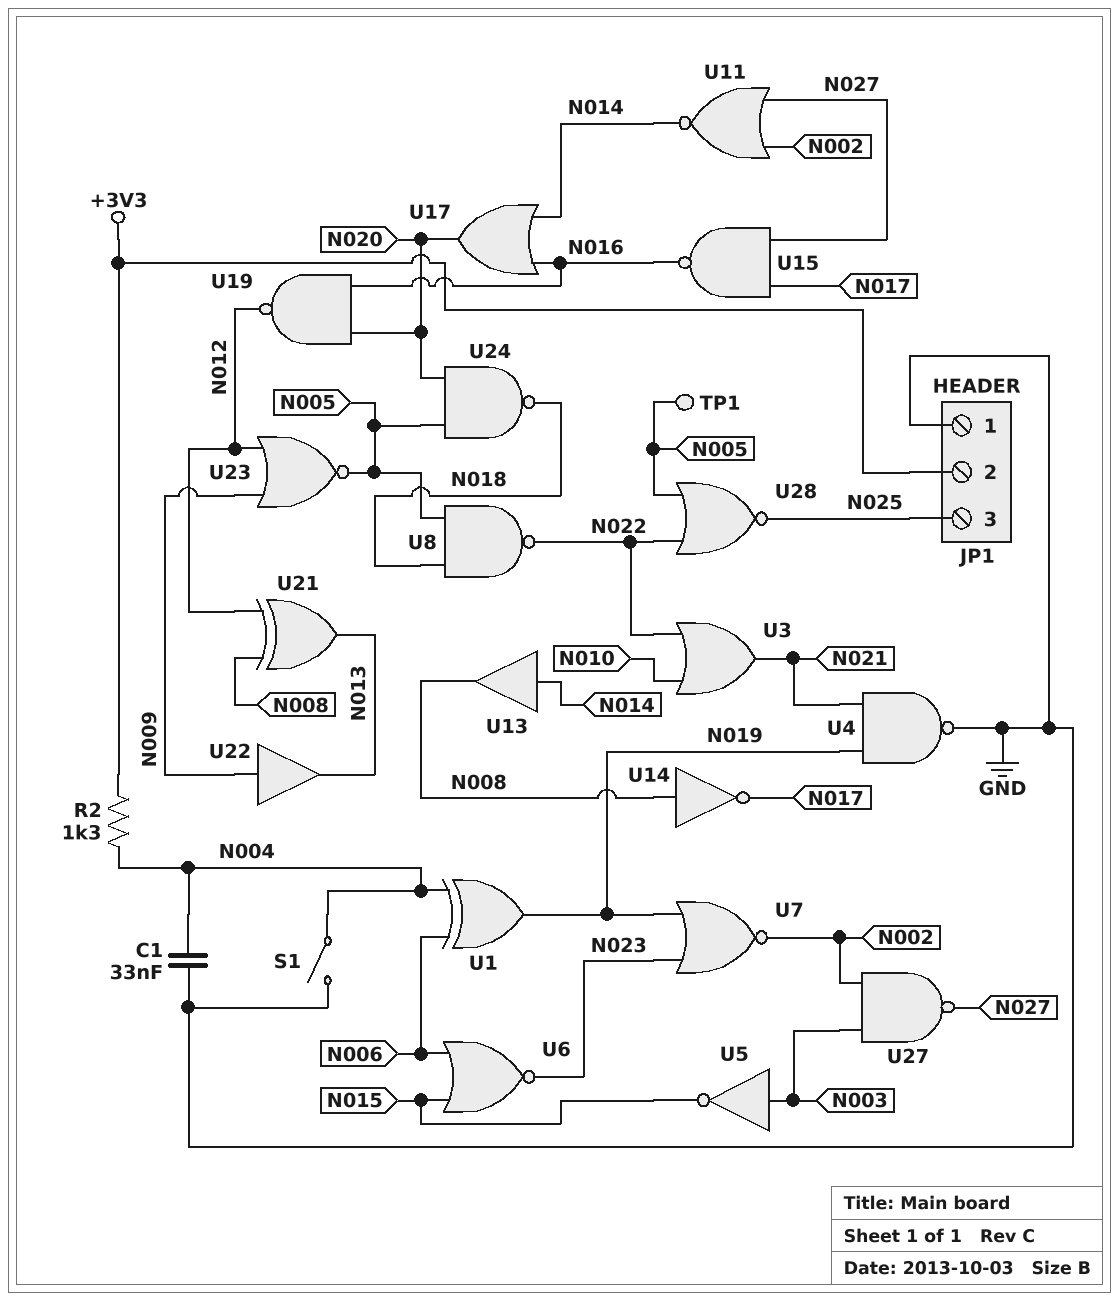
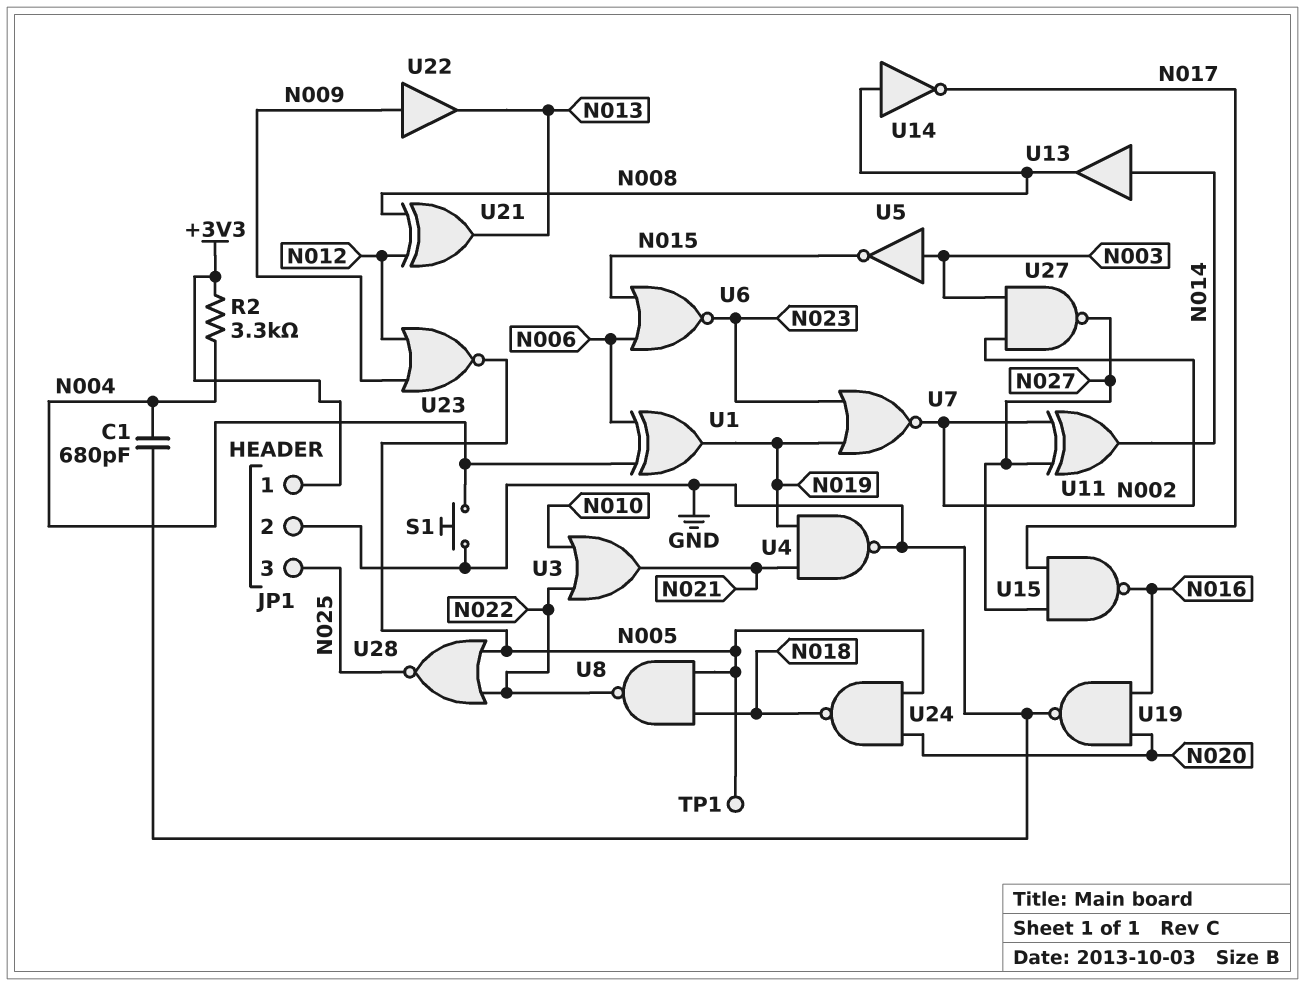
C1: 33nF (GND, N004) -> 680pF (GND, N004)
JP1 pin 1: GND -> +3V3
JP1 pin 2: +3V3 -> GND
R2: 1.3k (+3V3, N004) -> 3.3k (+3V3, N004)
S1: switch (GND, N004) -> button (GND, N004)
U11: NOR (in N002, in N027, out N014) -> XOR (in N002, in N027, out N014)
U17: OR (in N014, in N016, out N020) -> none
U19: NAND (in N016, in N020, out N012) -> NAND (in N016, in N020, out GND)

